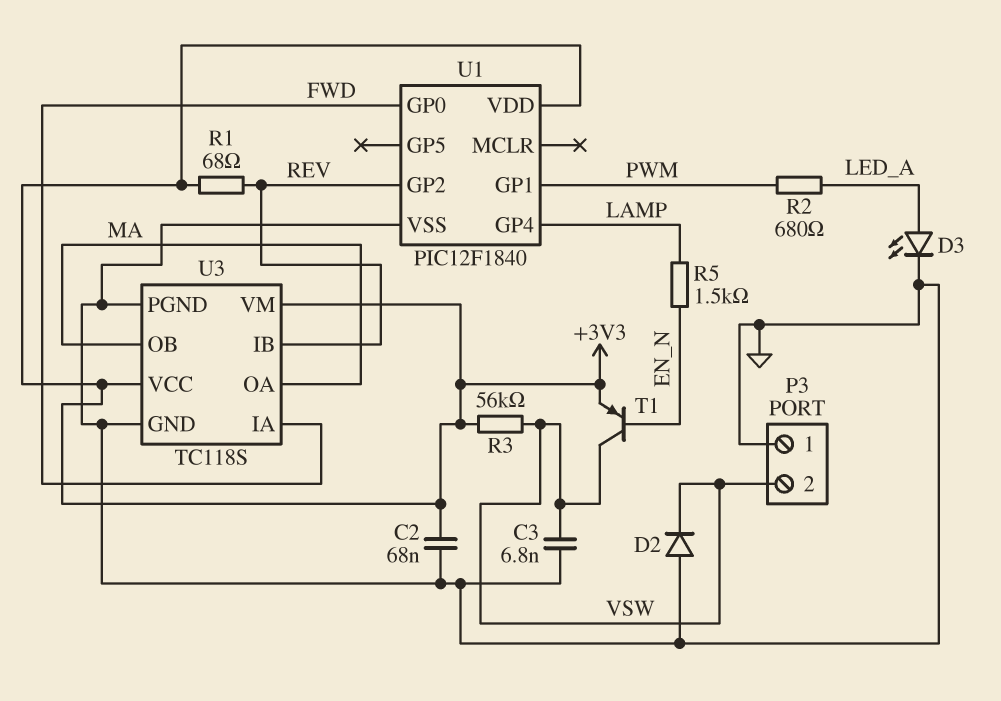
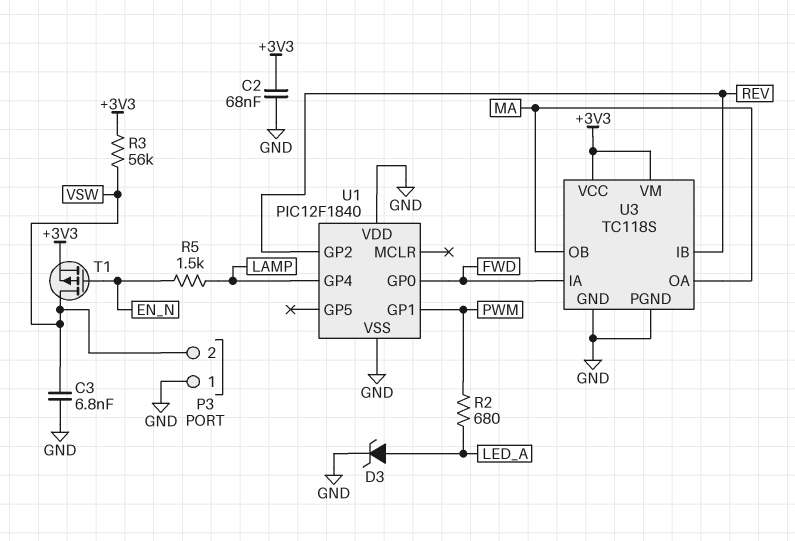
D2: diode (A GND, K VSW) -> none
D3: LED (A LED_A, K GND) -> zener (A LED_A, K GND)
R1: 68 (+3V3, REV) -> none
T1: PNP (B EN_N, C VSW, E +3V3) -> PMOS (G EN_N, D VSW, S +3V3)
U1 pin VDD: +3V3 -> GND

